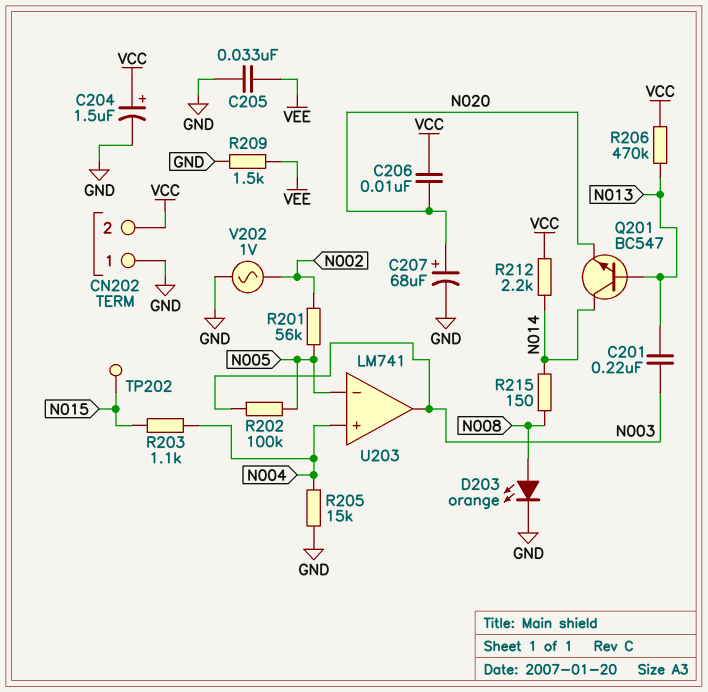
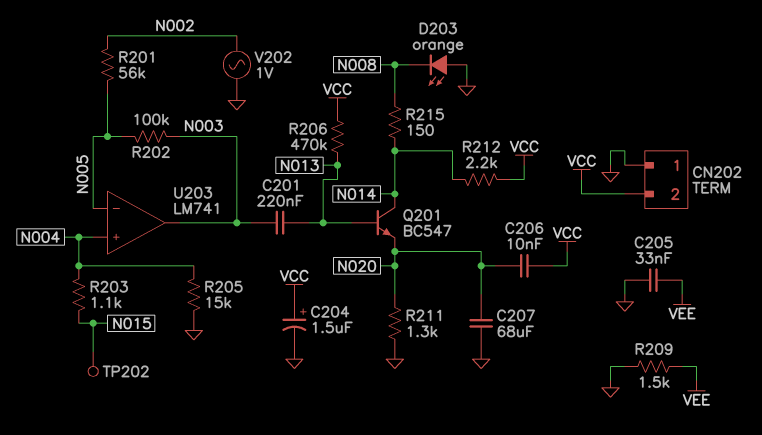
C207: 68uF (plus N020, minus GND) -> 68uF (GND, N020)
D203: LED orange (A N008, K GND) -> LED orange (A GND, K N008)
R211: none -> 1.3k (GND, N020)

